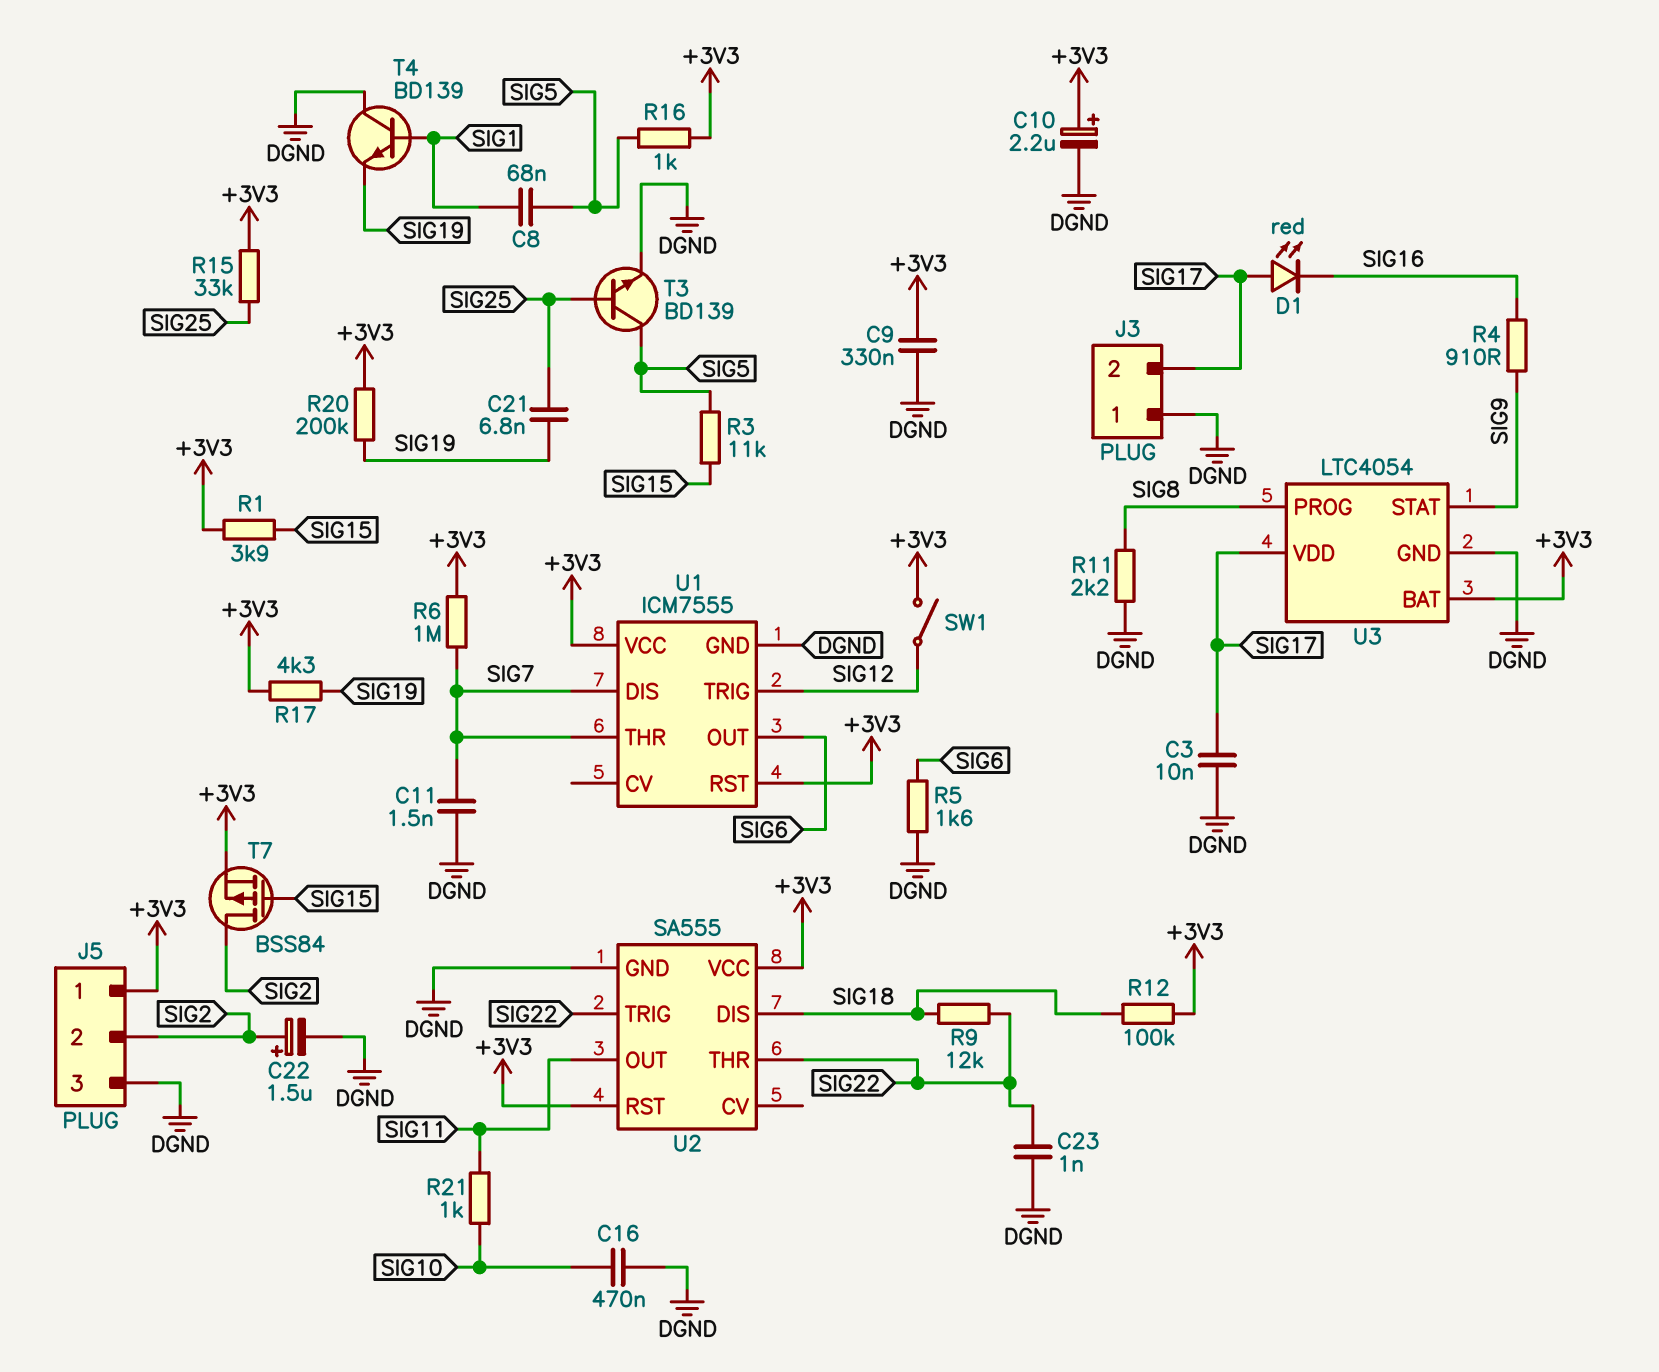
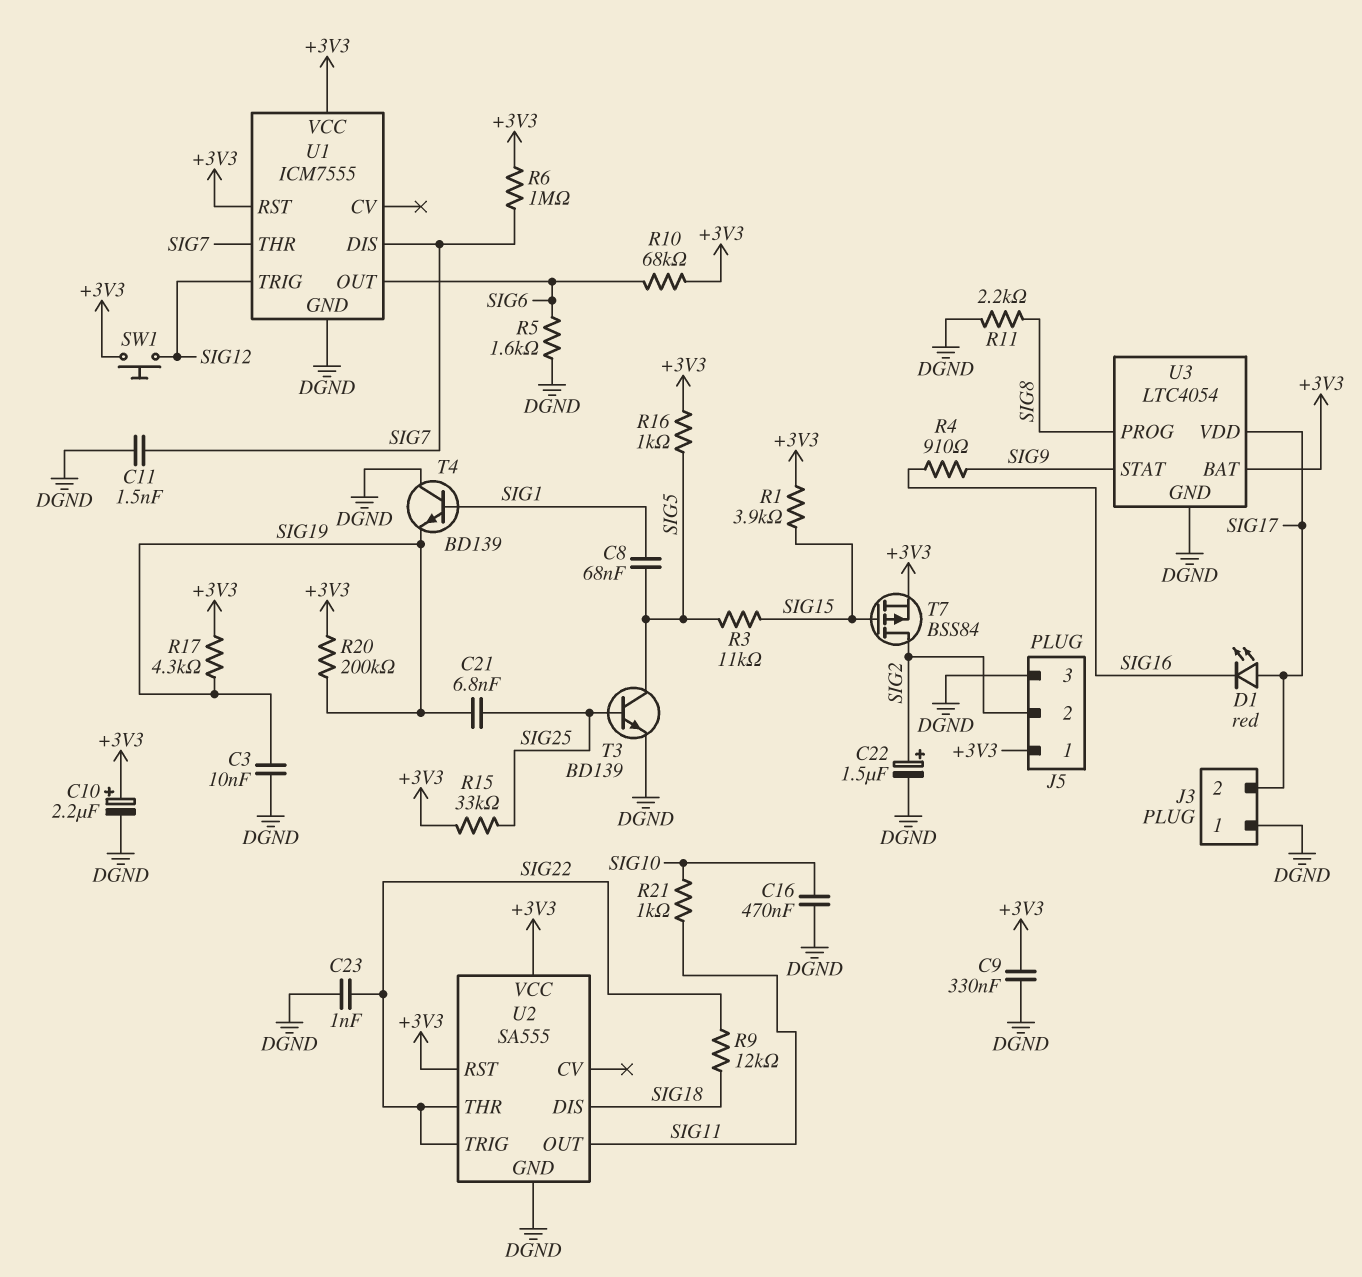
C3: 10nF (DGND, SIG17) -> 10nF (DGND, SIG19)
R10: none -> 68k (+3V3, SIG6)
R12: 100k (+3V3, SIG18) -> none
SW1: switch (+3V3, SIG12) -> button (+3V3, SIG12)

